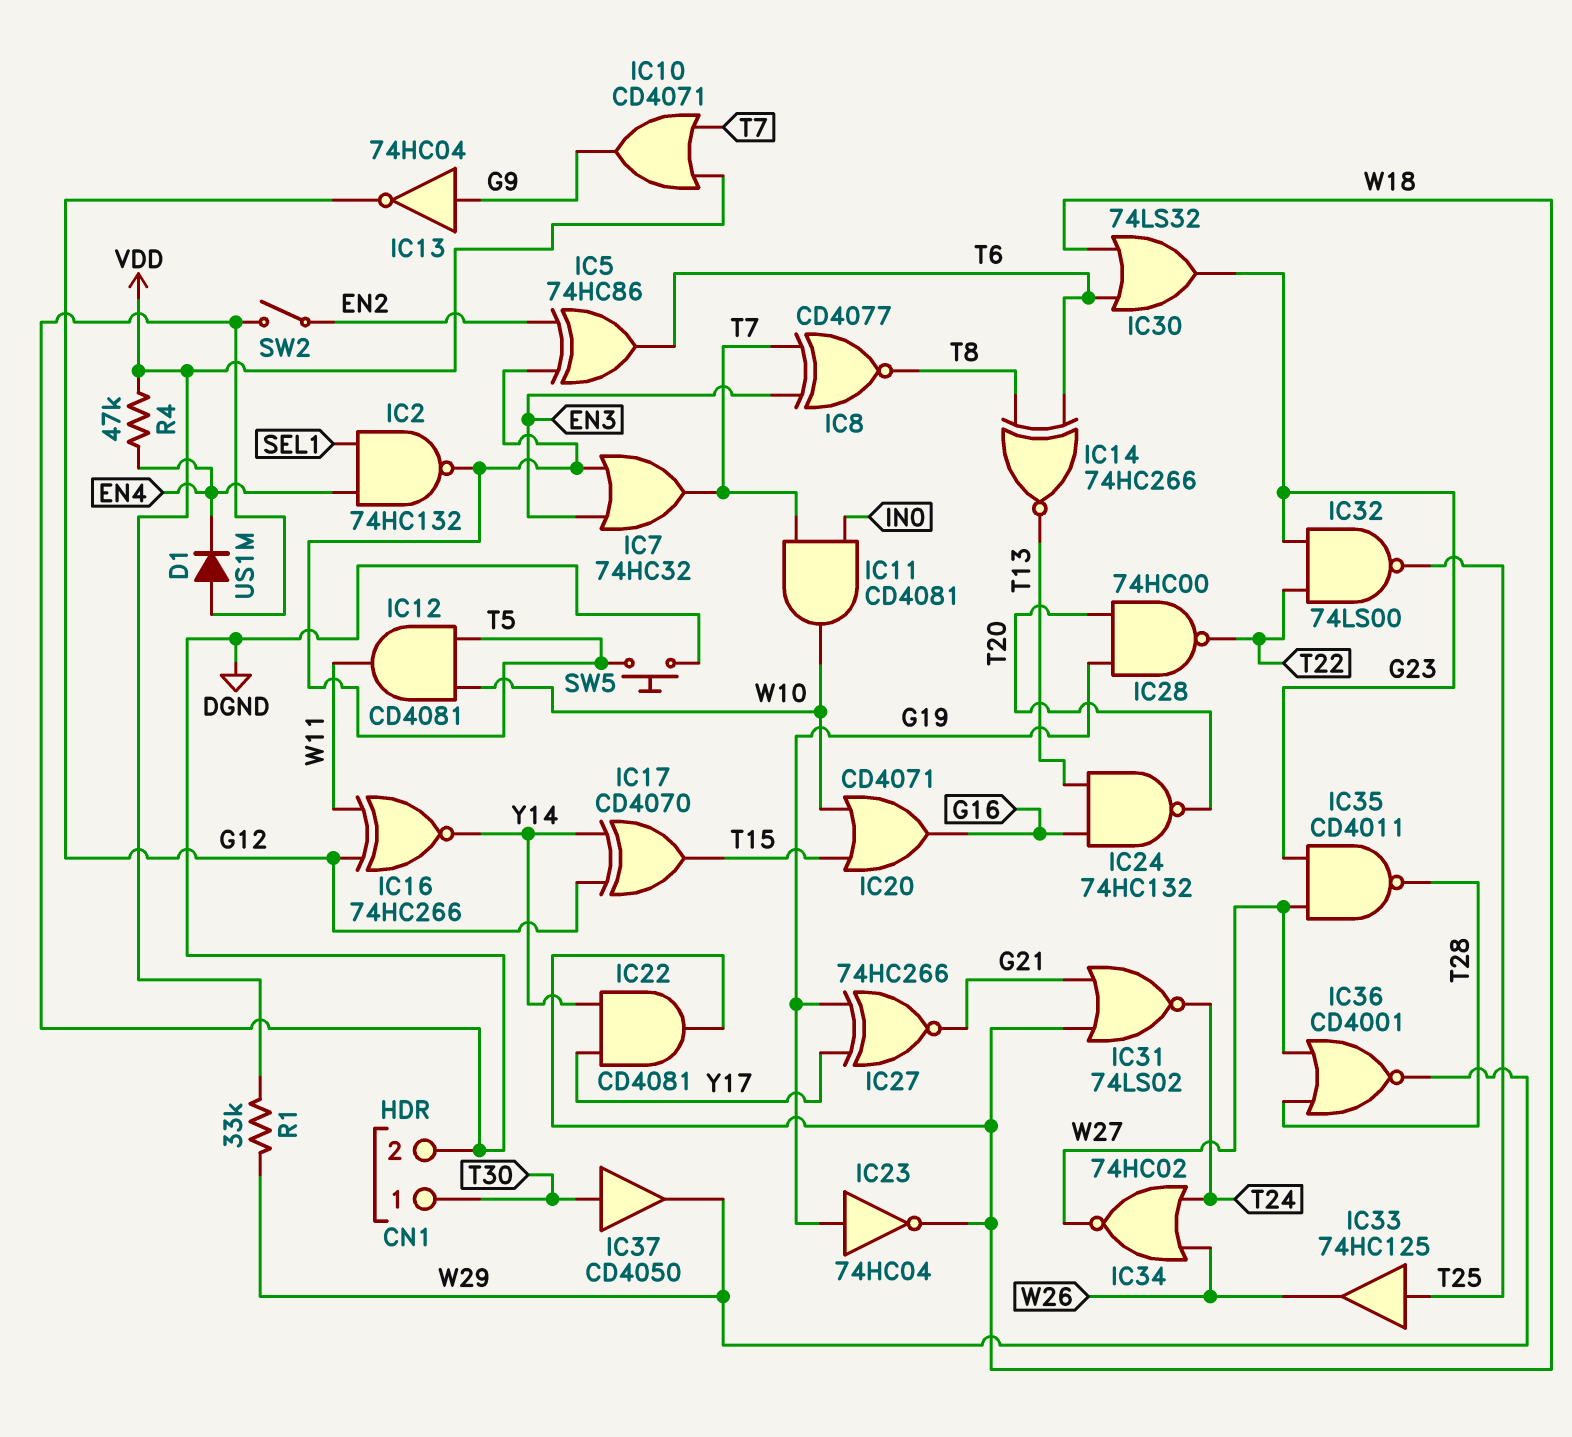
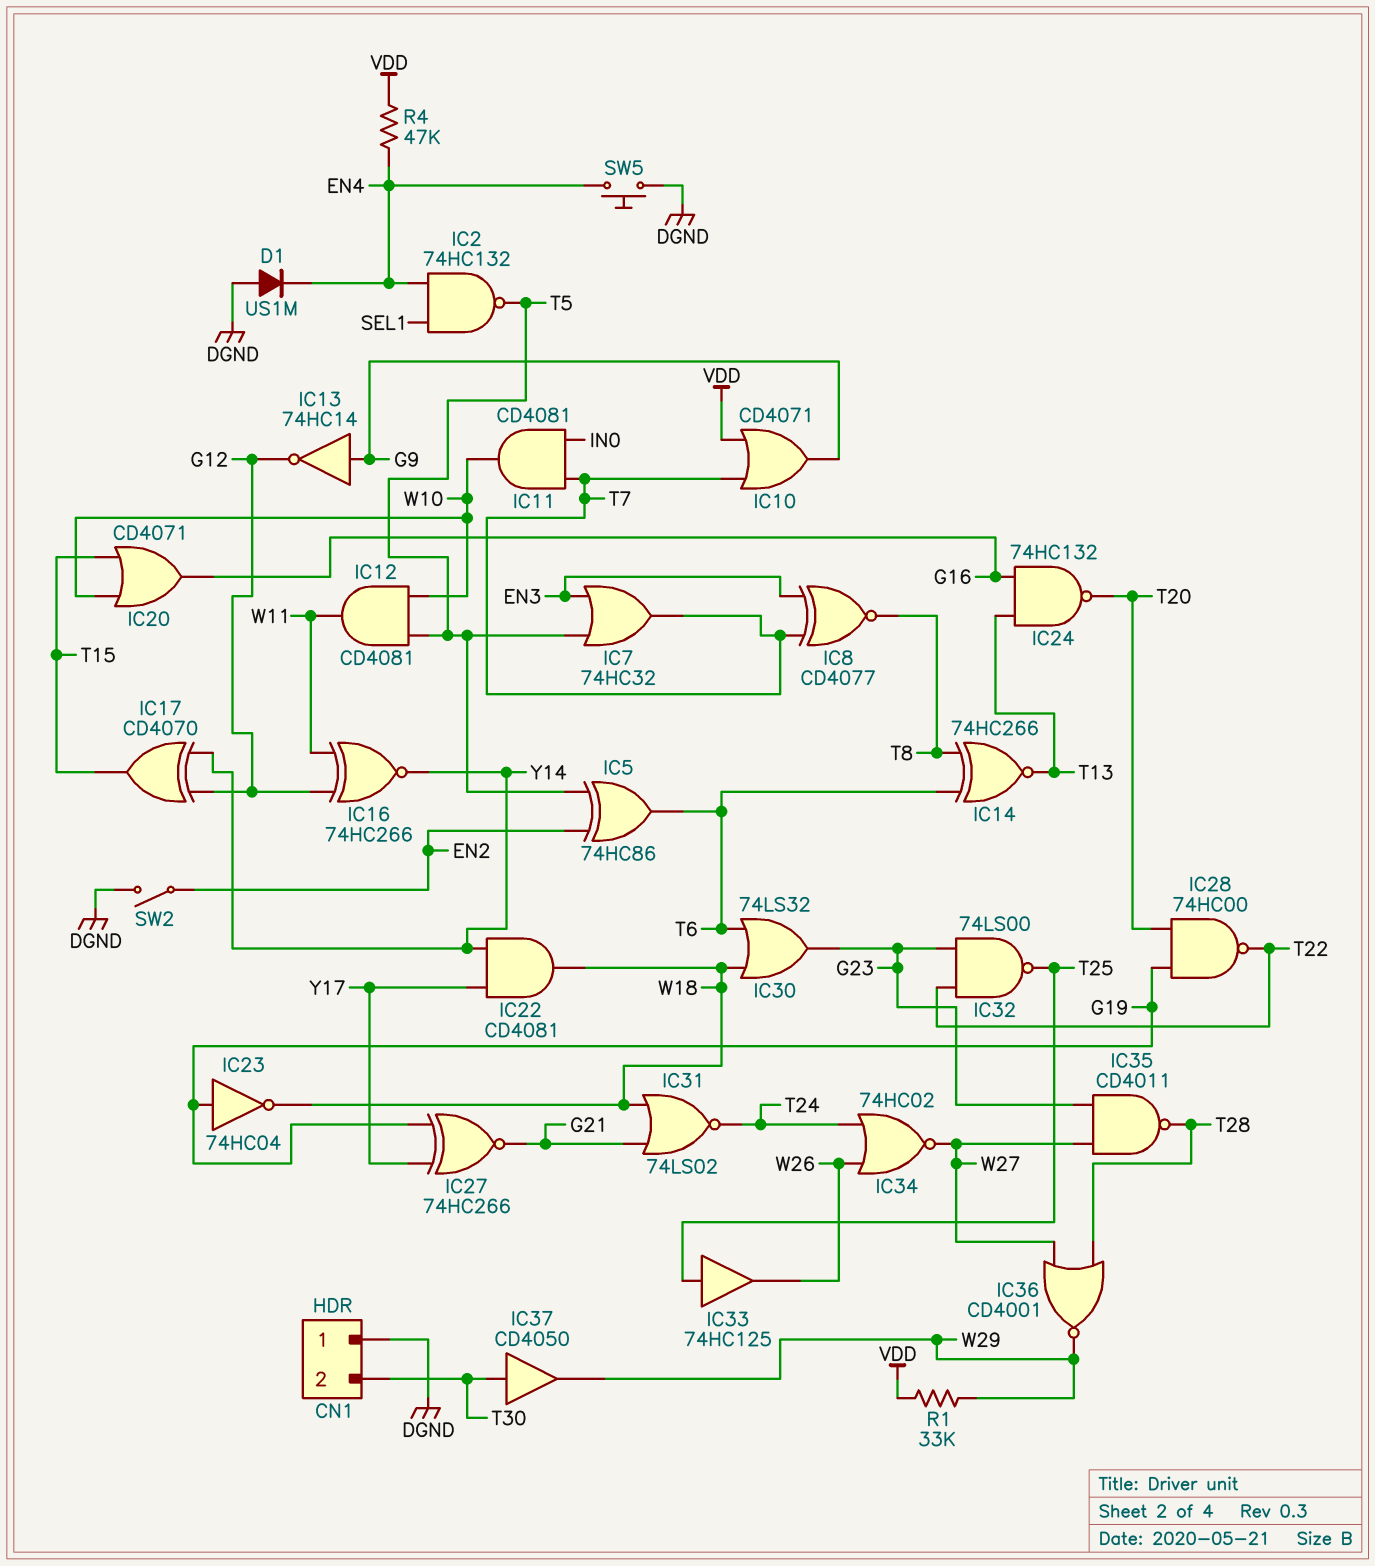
CN1 pin 1: T30 -> DGND
CN1 pin 2: DGND -> T30
IC13: NOT 74HC04 (in G9, out G12) -> NOT 74HC14 (in G9, out G12)
SW5: button (DGND, T5) -> button (DGND, EN4)

